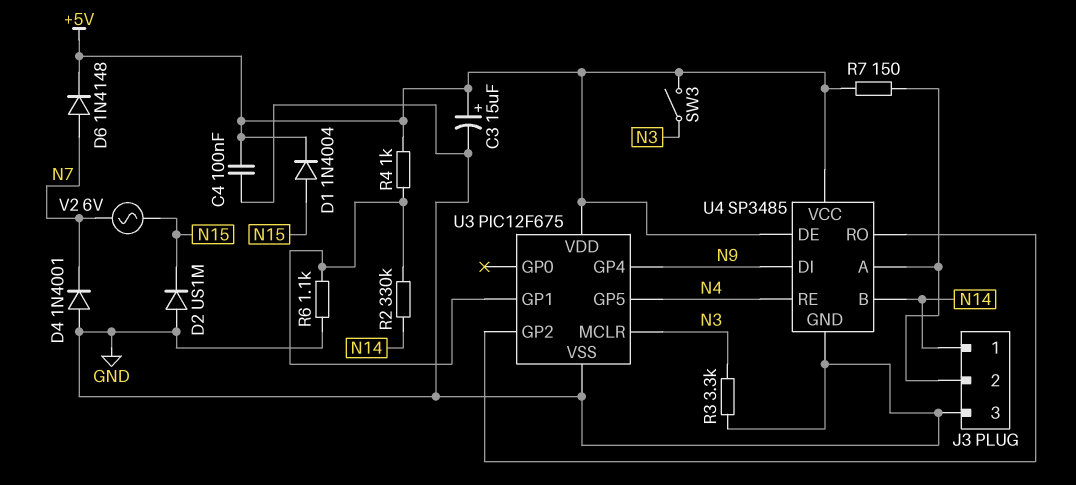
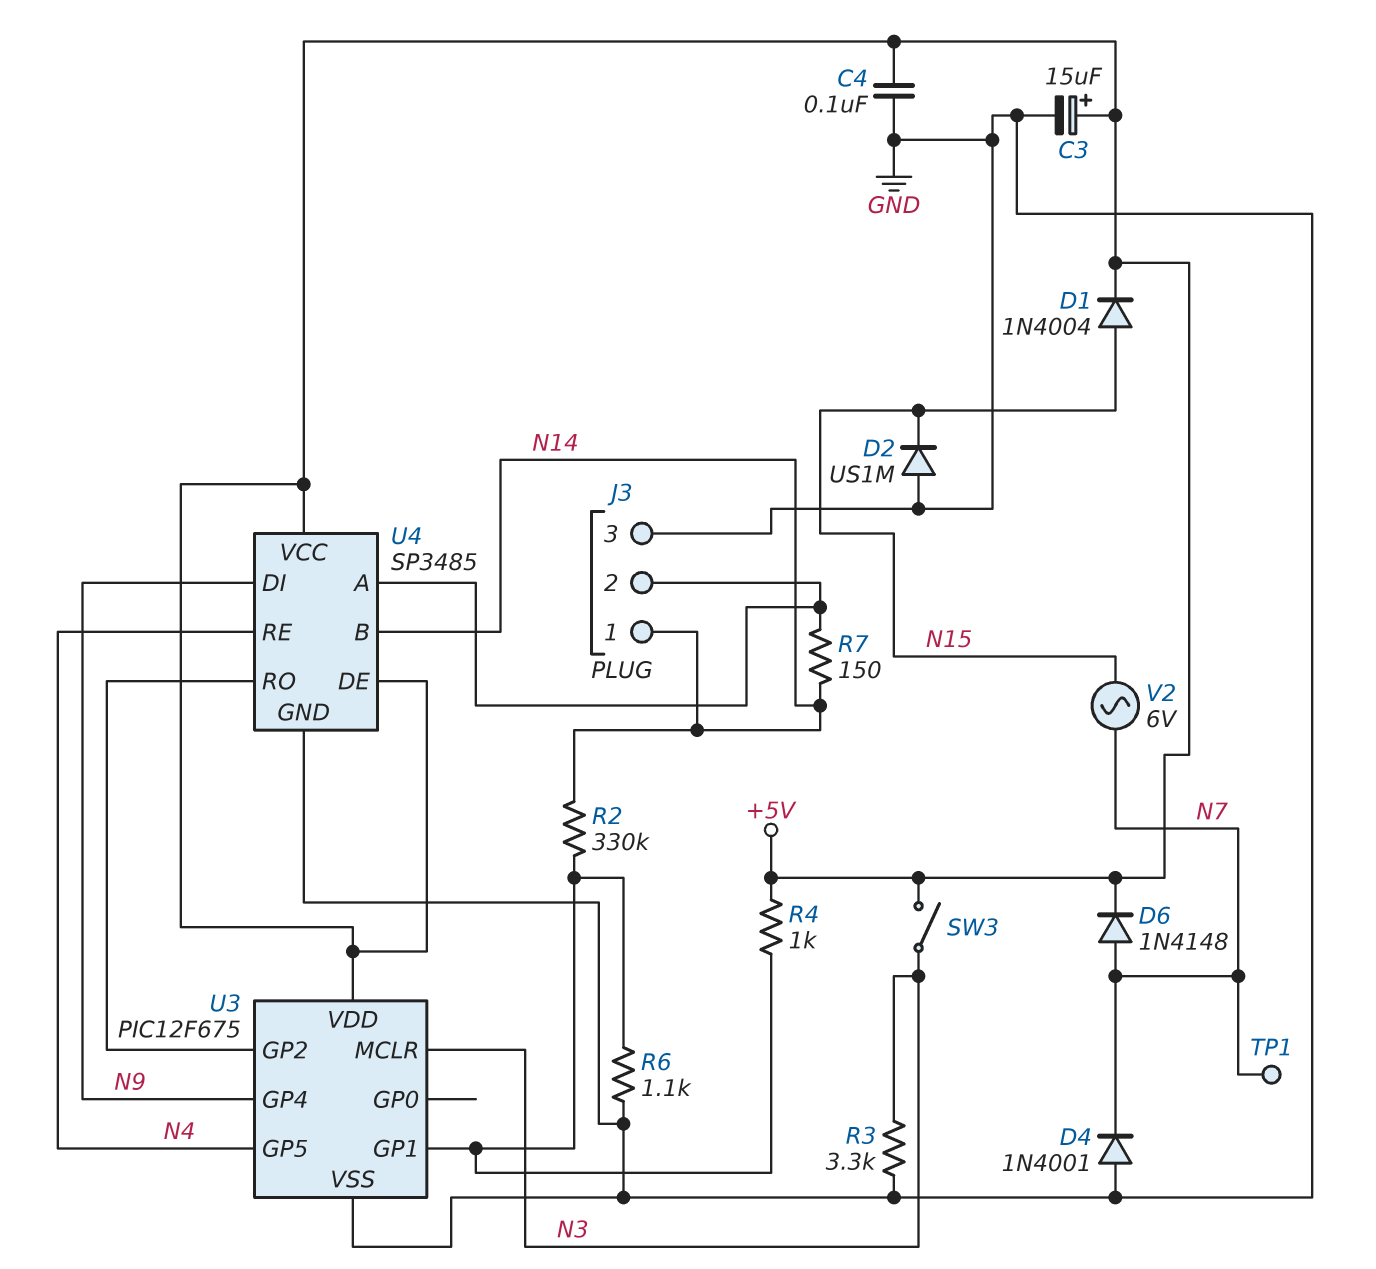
R7: 150 (+5V, J3/2) -> 150 (J3/2, N14)
TP1: none -> test point (N7)

